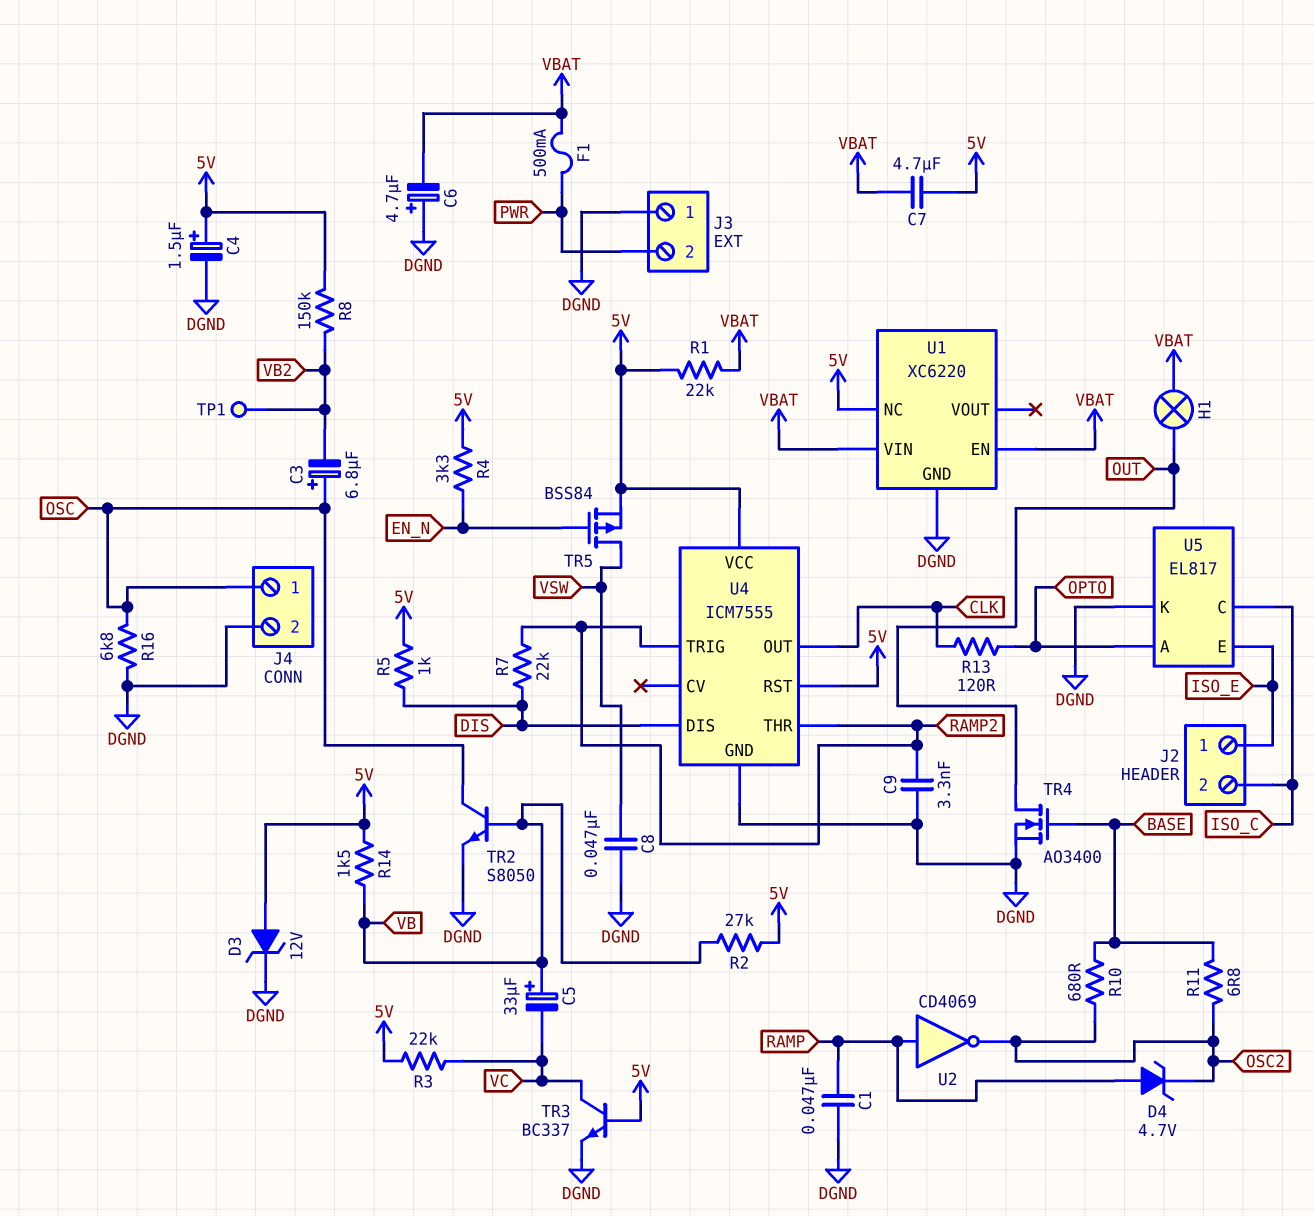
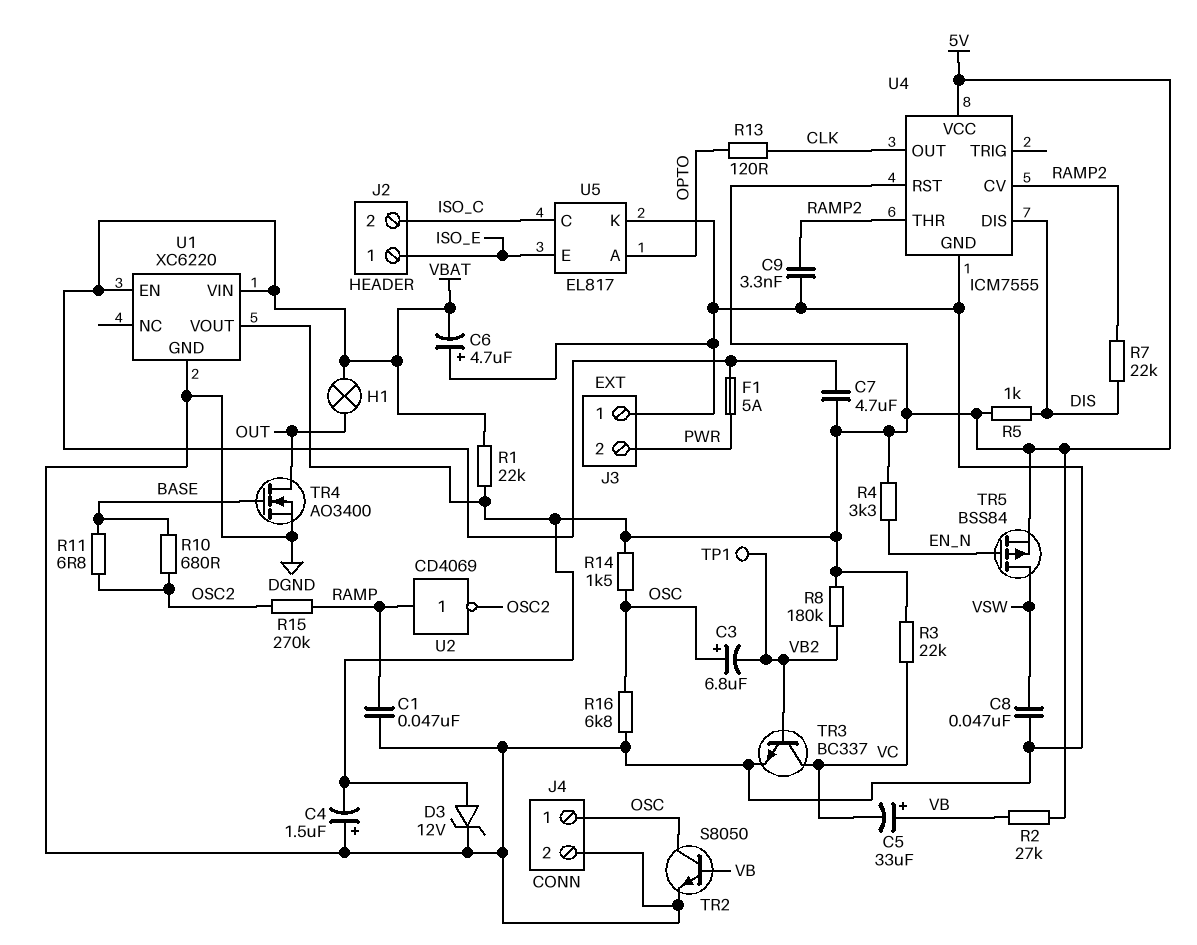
C4: 1.5uF (plus 5V, minus DGND) -> 1.5uF (plus DGND, minus 5V)
D4: zener 4.7V (A RAMP, K OSC2) -> none
F1: 500mA (PWR, VBAT) -> 5A (PWR, VBAT)
R8: 150k (5V, VB2) -> 180k (5V, VB2)
R14: 1.5k (5V, VB) -> 1.5k (5V, OSC)
R15: none -> 270k (OSC2, RAMP)
TR3: NPN BC337 (B 5V, C VC, E DGND) -> NPN BC337 (B VB2, C VC, E DGND)
U1 pin NC: 5V -> none
U1 pin VOUT: none -> 5V
U4 pin CV: none -> RAMP2
U4 pin TRIG: RAMP2 -> none

